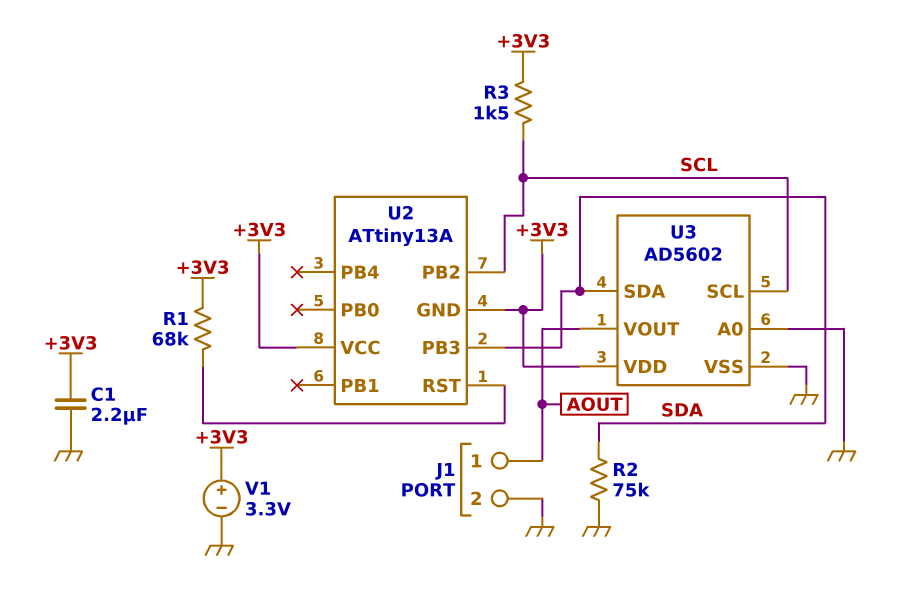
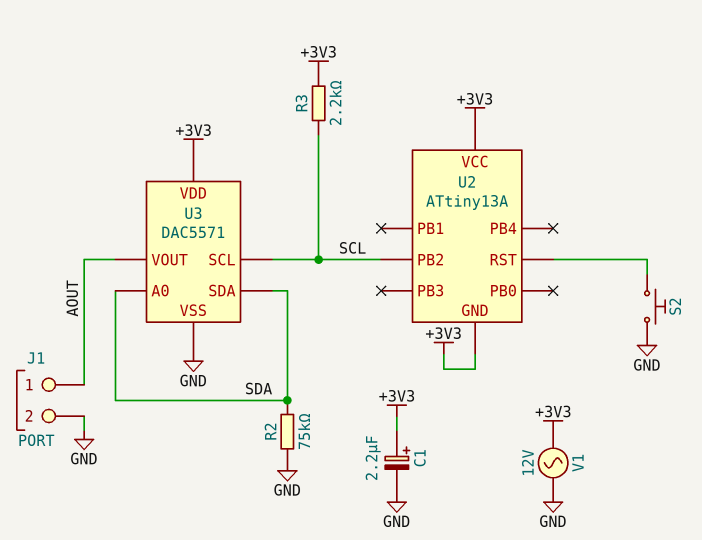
C1: 2.2uF (+3V3, GND) -> 2.2uF (plus +3V3, minus GND)
R1: 68k (+3V3, U2/RST) -> none
R3: 1.5k (+3V3, SCL) -> 2.2k (+3V3, SCL)
S2: none -> button (GND, U2/RST)
U2 pin PB3: SDA -> none
U3: AD5602 -> DAC5571
U3 pin A0: GND -> SDA
V1: 3.3V (plus +3V3, minus GND) -> AC 12V (+3V3, GND)

